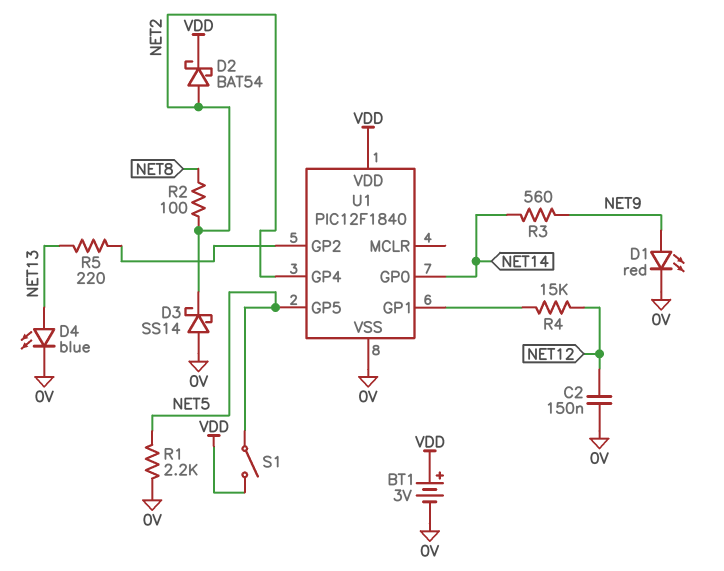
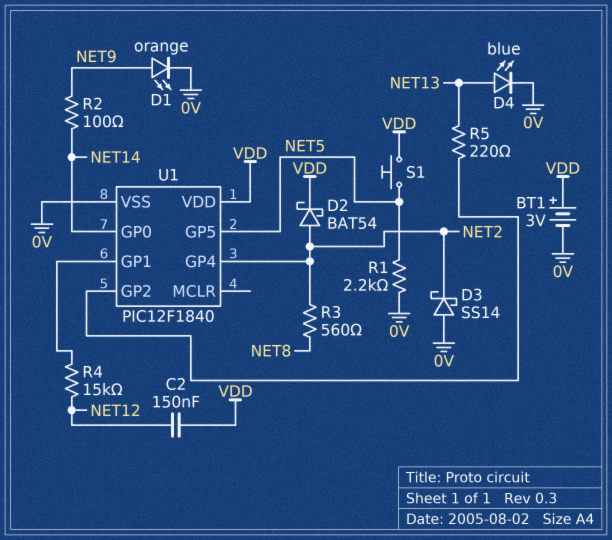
C2: 150nF (0V, NET12) -> 150nF (NET12, VDD)
D1: LED red (A NET9, K 0V) -> LED orange (A NET9, K 0V)
R2: 100 (NET2, NET8) -> 100 (NET9, NET14)
R3: 560 (NET9, NET14) -> 560 (NET2, NET8)
S1: switch (NET5, VDD) -> button (NET5, VDD)

